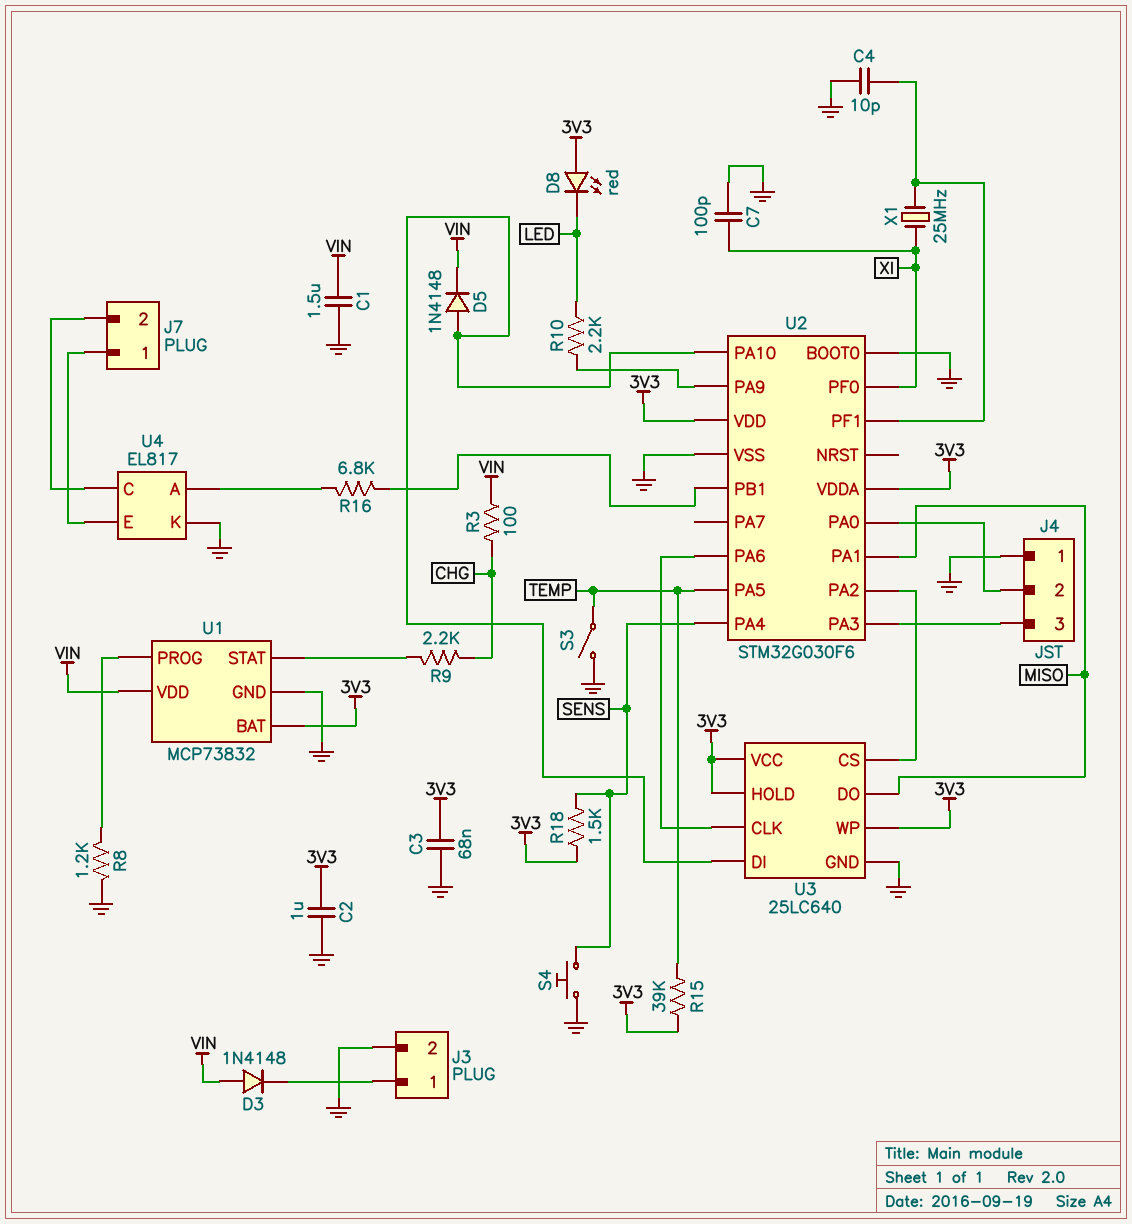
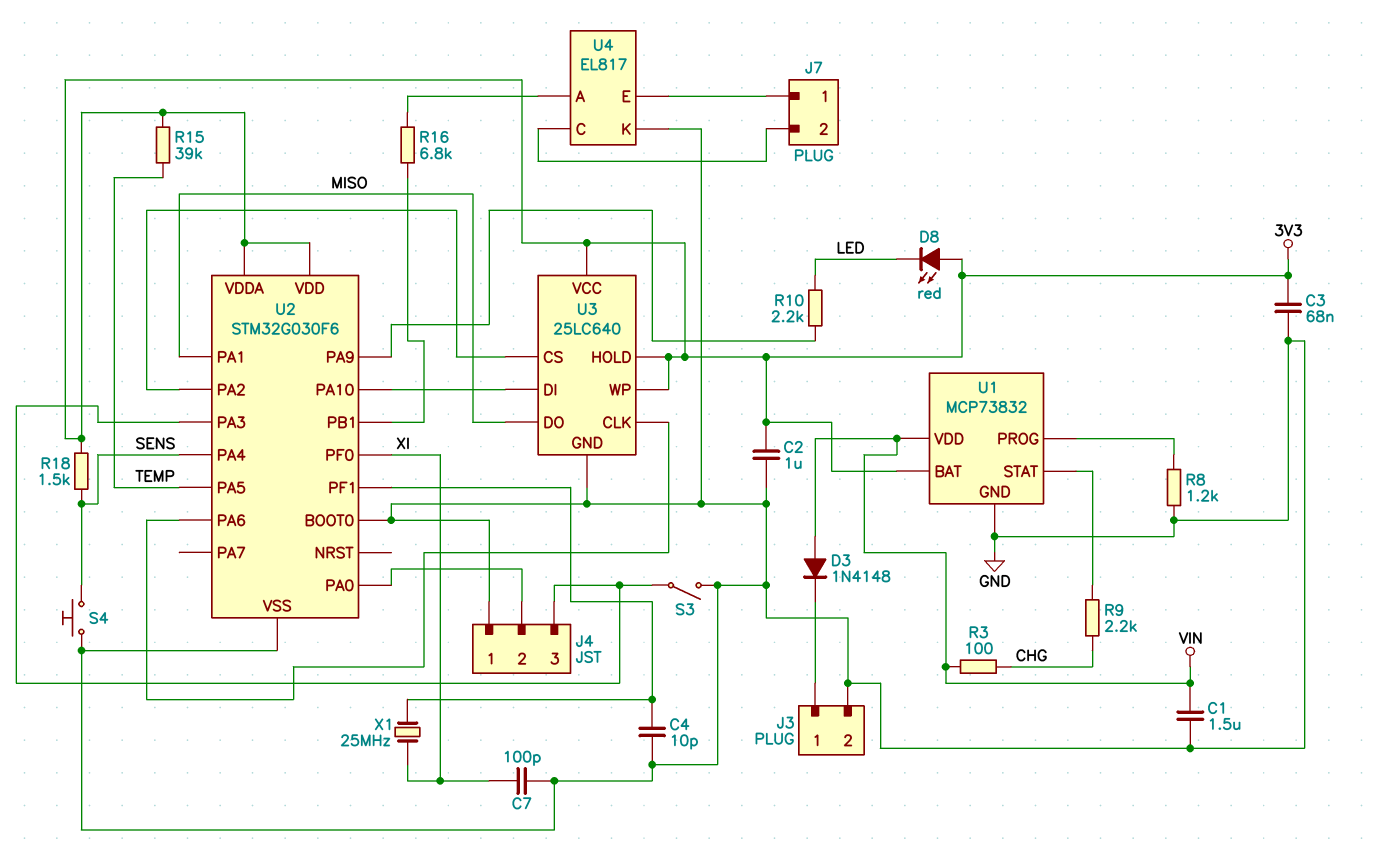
D5: diode 1N4148 (A U2/PA10, K VIN) -> none
S3: switch (GND, TEMP) -> switch (GND, J4/3)

